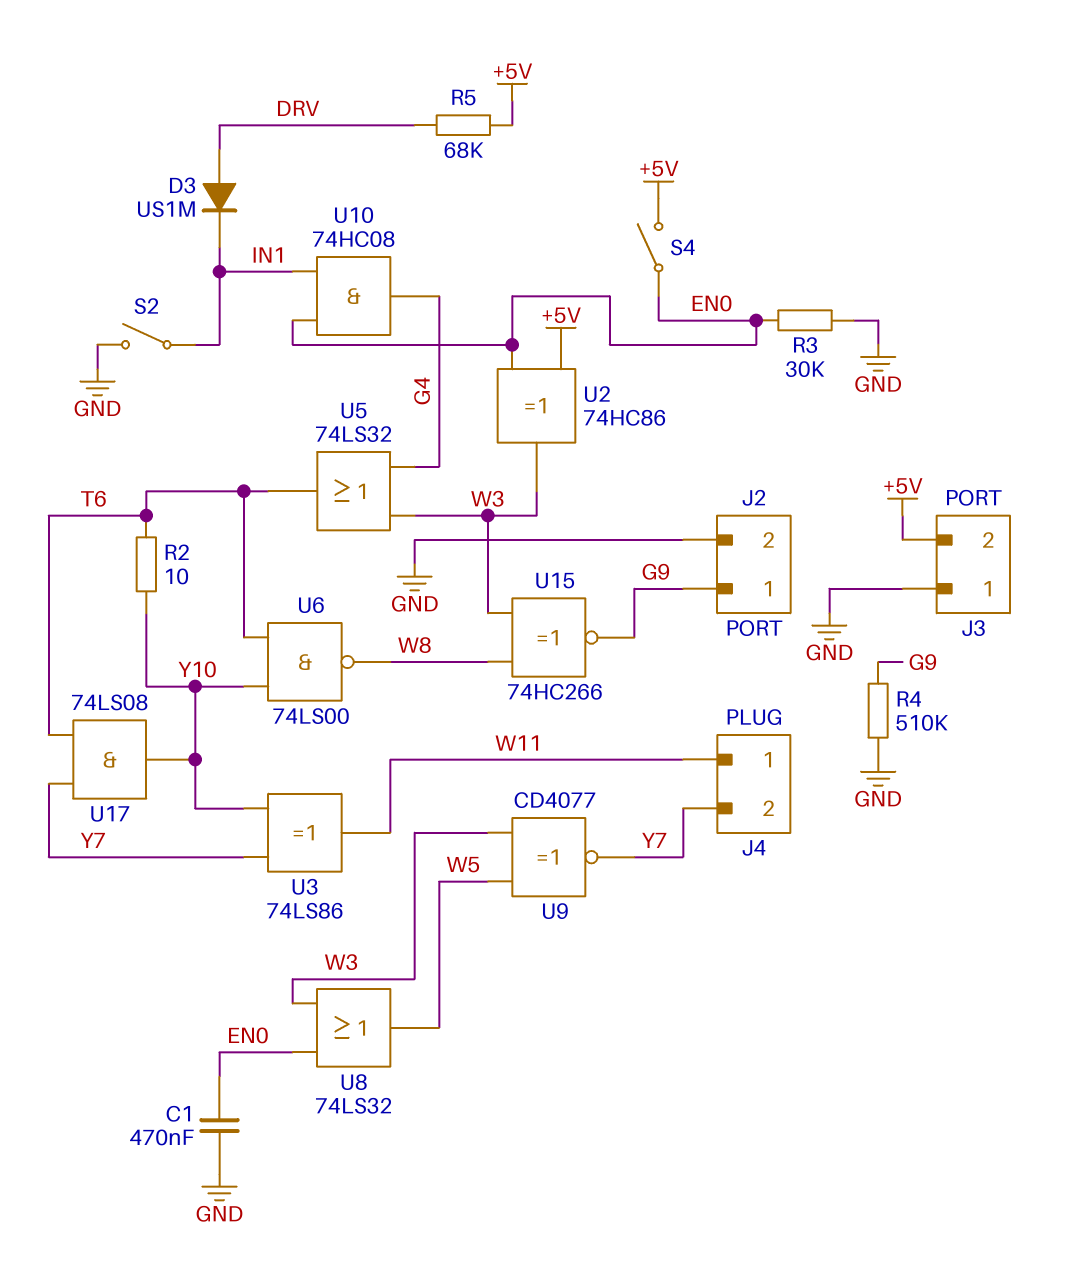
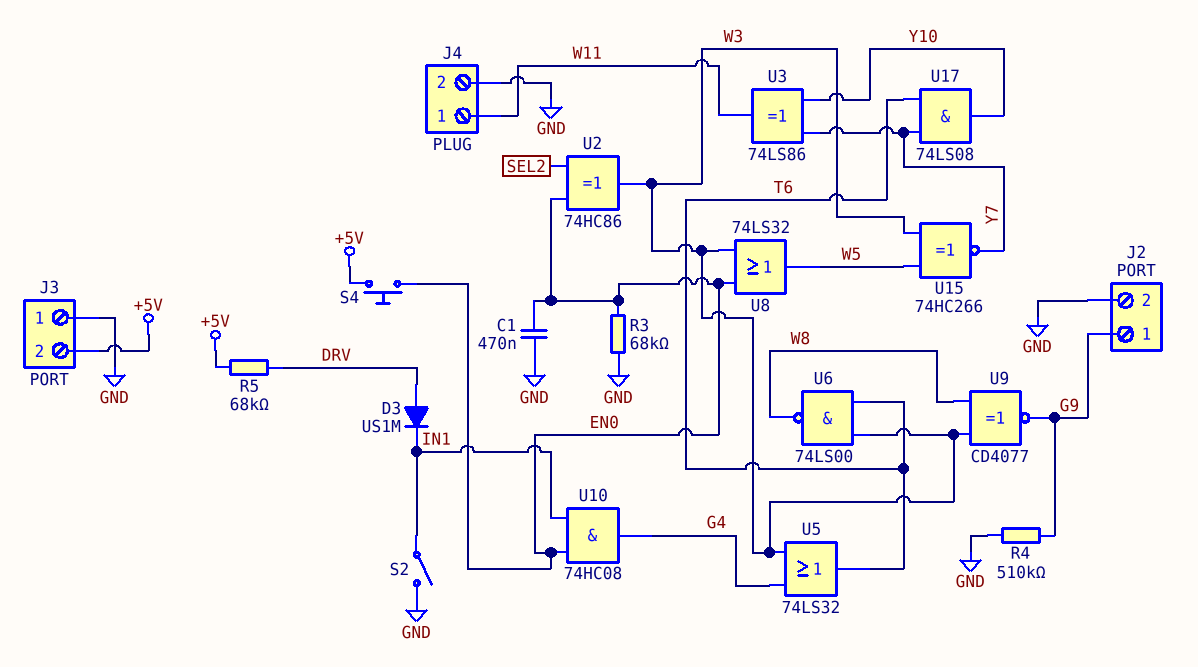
J4 pin 2: Y7 -> GND
R2: 10 (T6, Y10) -> none
R3: 30k (EN0, GND) -> 68k (EN0, GND)
S4: switch (+5V, EN0) -> button (+5V, EN0)
U2: XOR 74HC86 (in +5V, in EN0, out W3) -> XOR 74HC86 (in EN0, in SEL2, out W3)
U6: NAND 74LS00 (in T6, in Y10, out W8) -> NAND 74LS00 (in T6, in W3, out W8)
U9: XNOR CD4077 (in W3, in W5, out Y7) -> XNOR CD4077 (in W3, in W8, out G9)
U15: XNOR 74HC266 (in W3, in W8, out G9) -> XNOR 74HC266 (in W3, in W5, out Y7)

